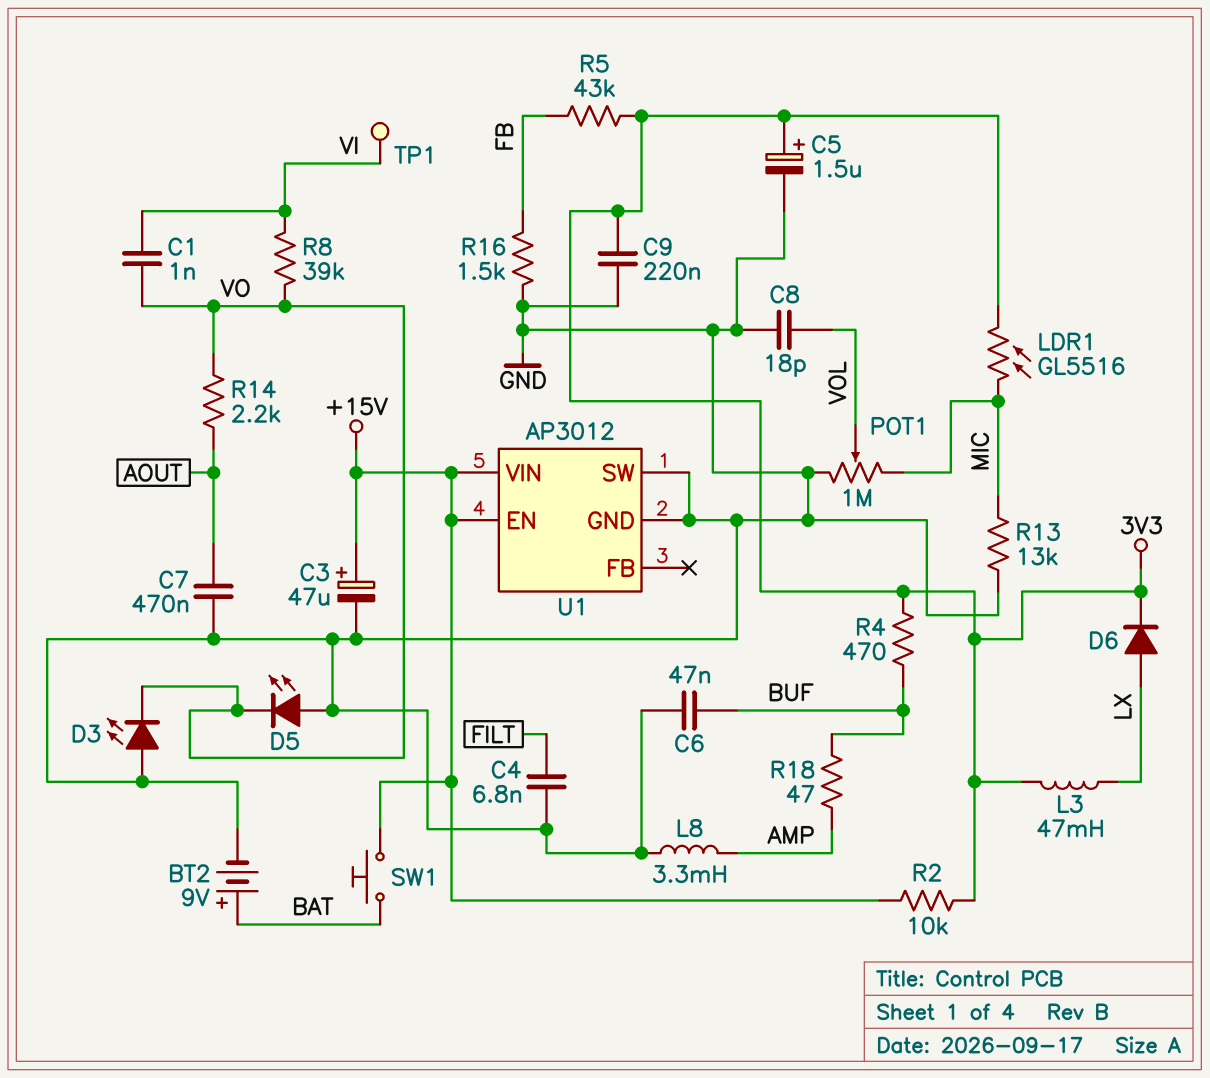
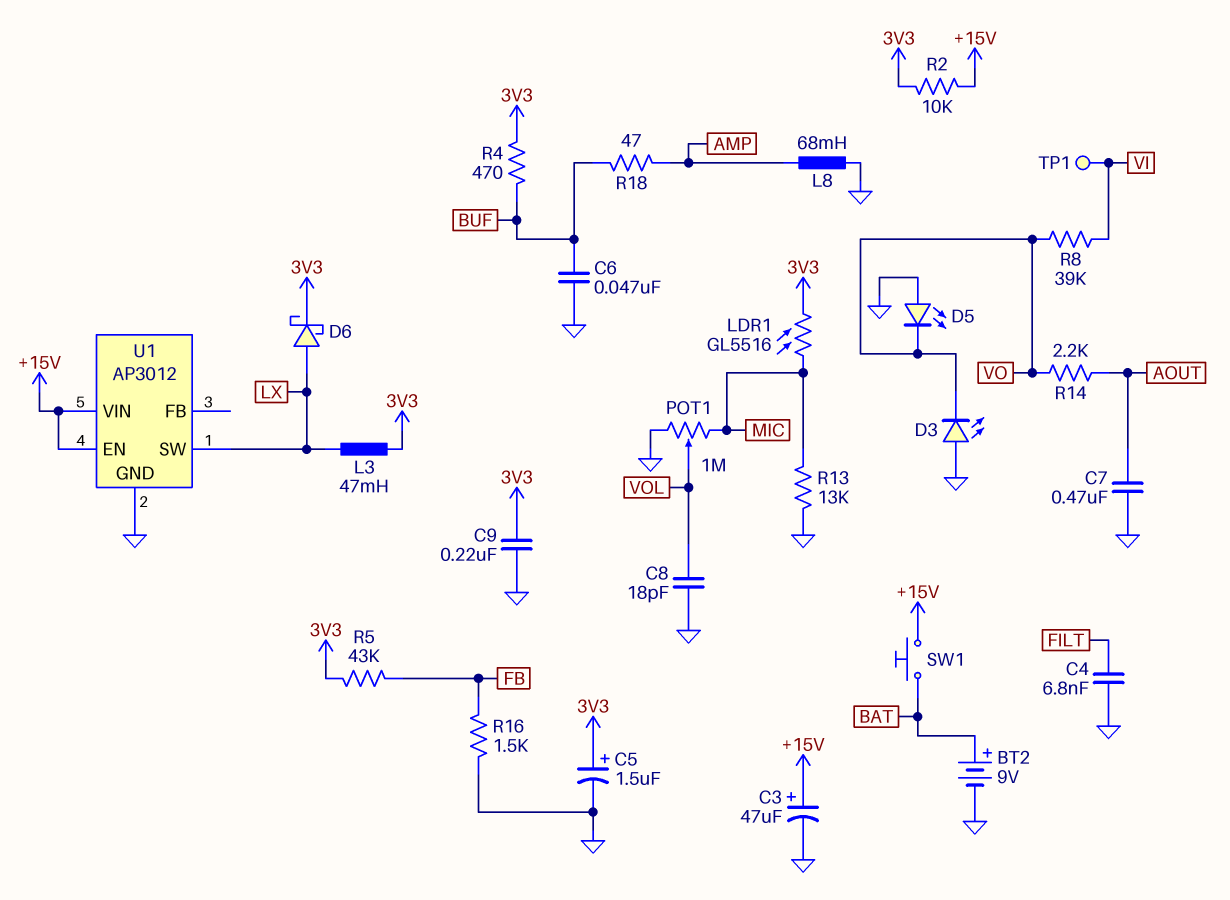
C1: 1nF (VI, VO) -> none
D6: diode (A LX, K 3V3) -> schottky (A LX, K 3V3)
L8: 3.3mH (AMP, GND) -> 68mH (AMP, GND)
U1 pin SW: GND -> LX

